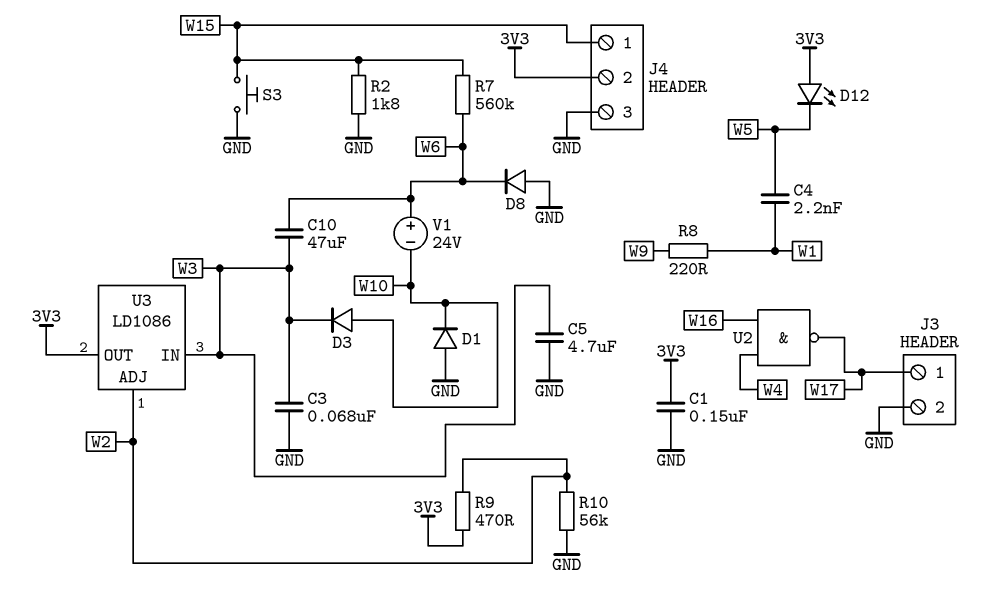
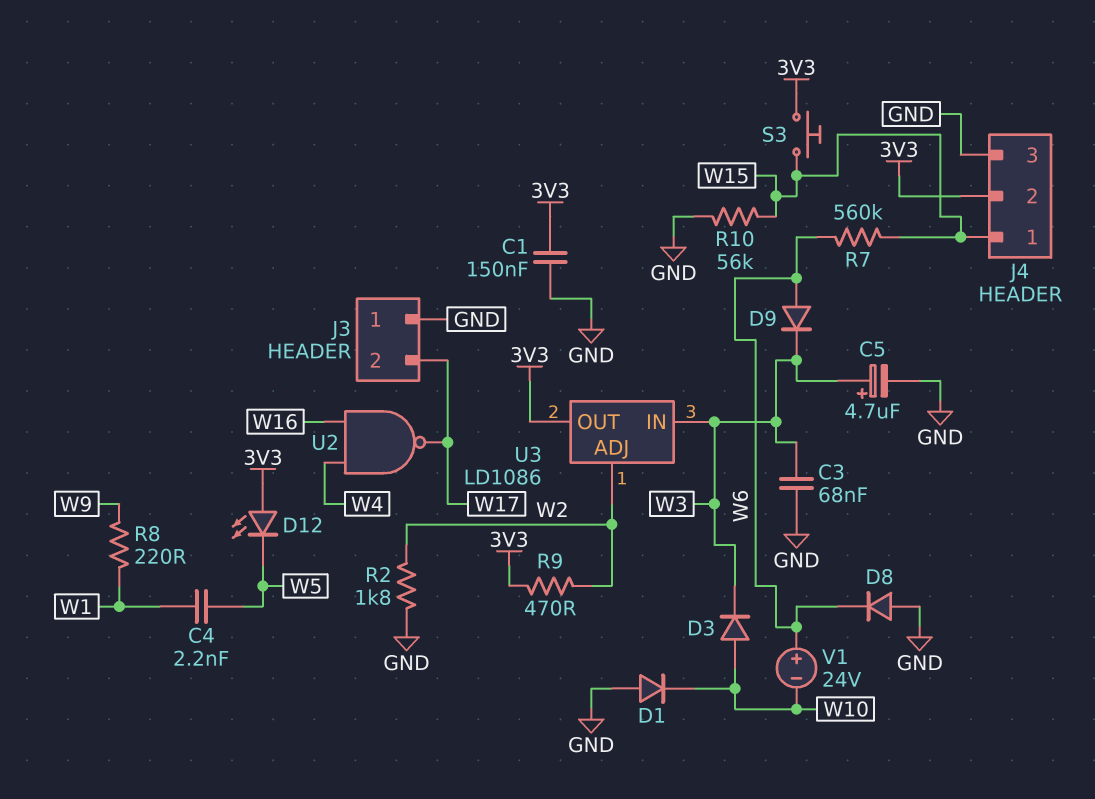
C5: 4.7uF (GND, W3) -> 4.7uF (plus W3, minus GND)
C10: 47uF (W3, W6) -> none
D9: none -> diode (A W6, K W3)
J3 pin 1: W17 -> GND
J3 pin 2: GND -> W17
R2: 1.8k (GND, W15) -> 1.8k (GND, W2)
R10: 56k (GND, W2) -> 56k (GND, W15)
S3: button (GND, W15) -> button (3V3, W15)

